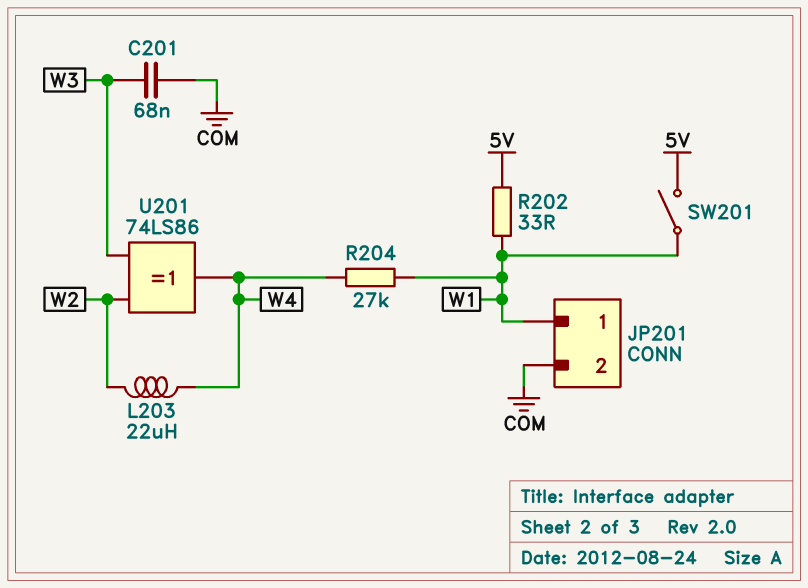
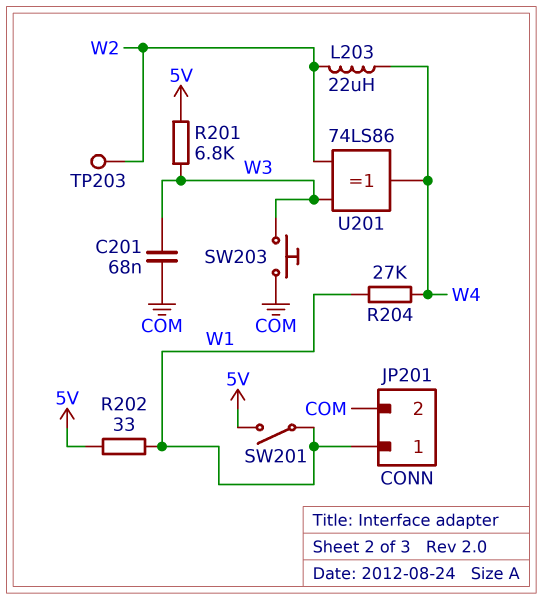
R201: none -> 6.8k (5V, W3)
SW203: none -> button (COM, W3)
TP203: none -> test point (W2)

